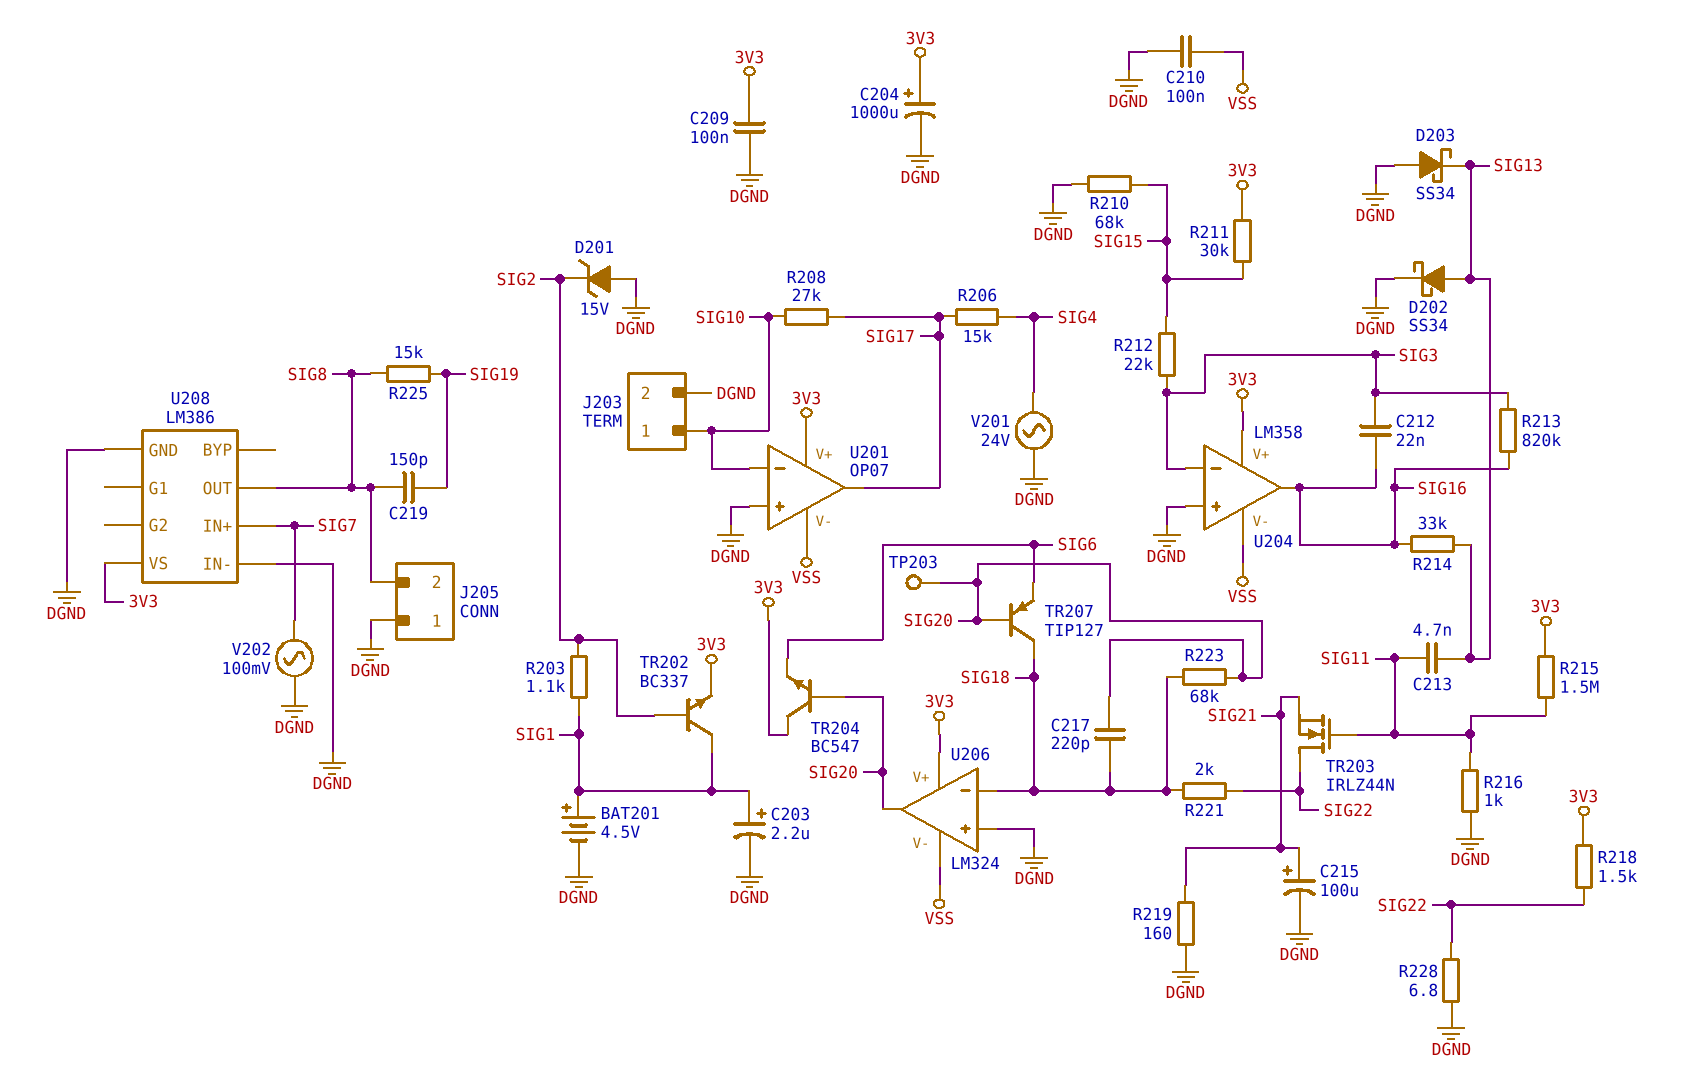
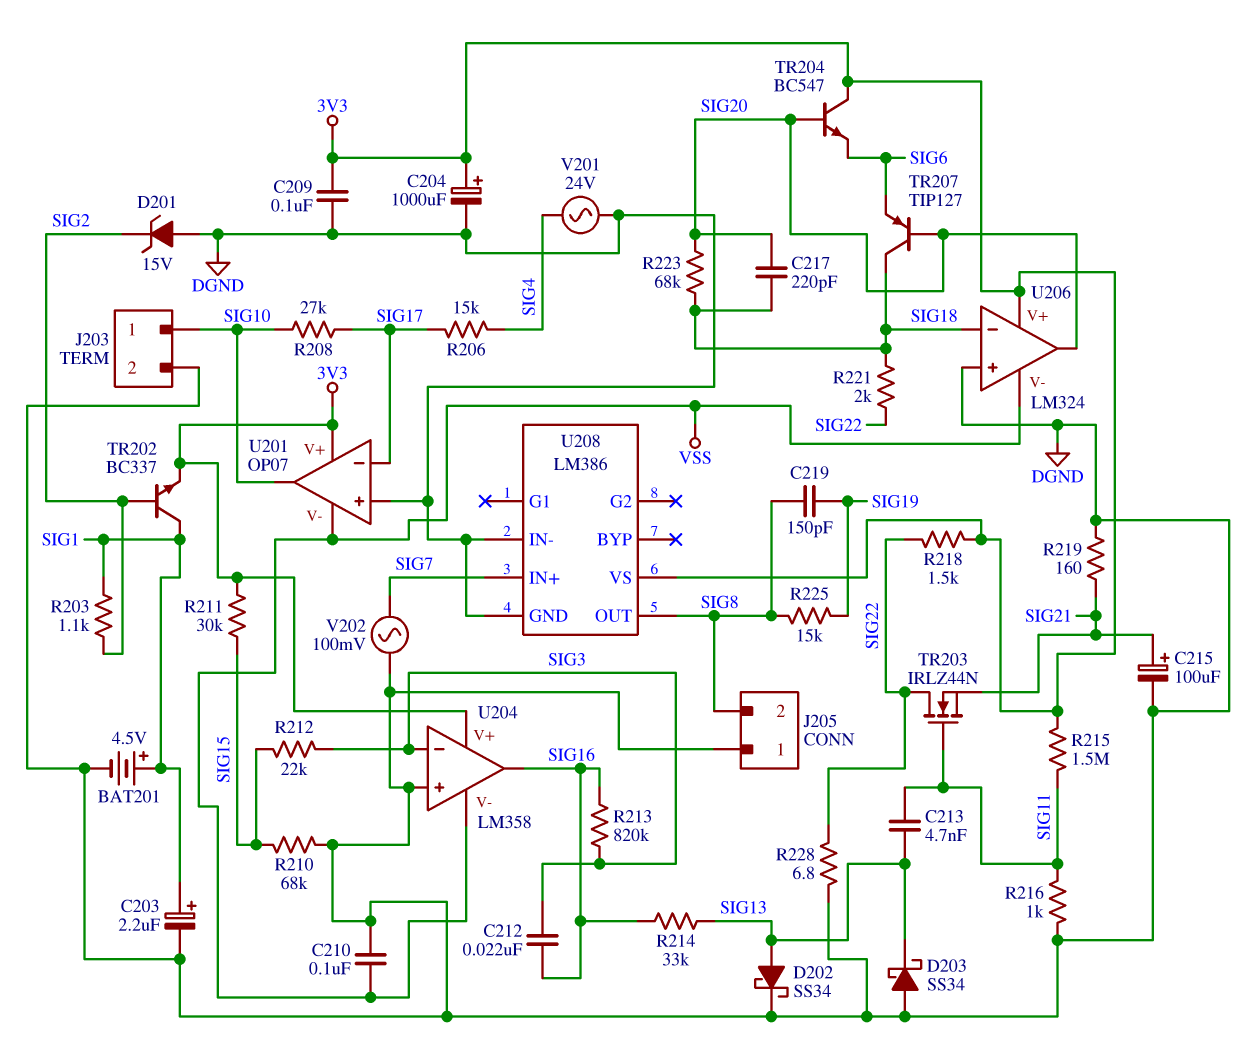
TP203: test point (SIG20) -> none
U201 pin in-: SIG10 -> SIG17
U201 pin out: SIG17 -> SIG10

